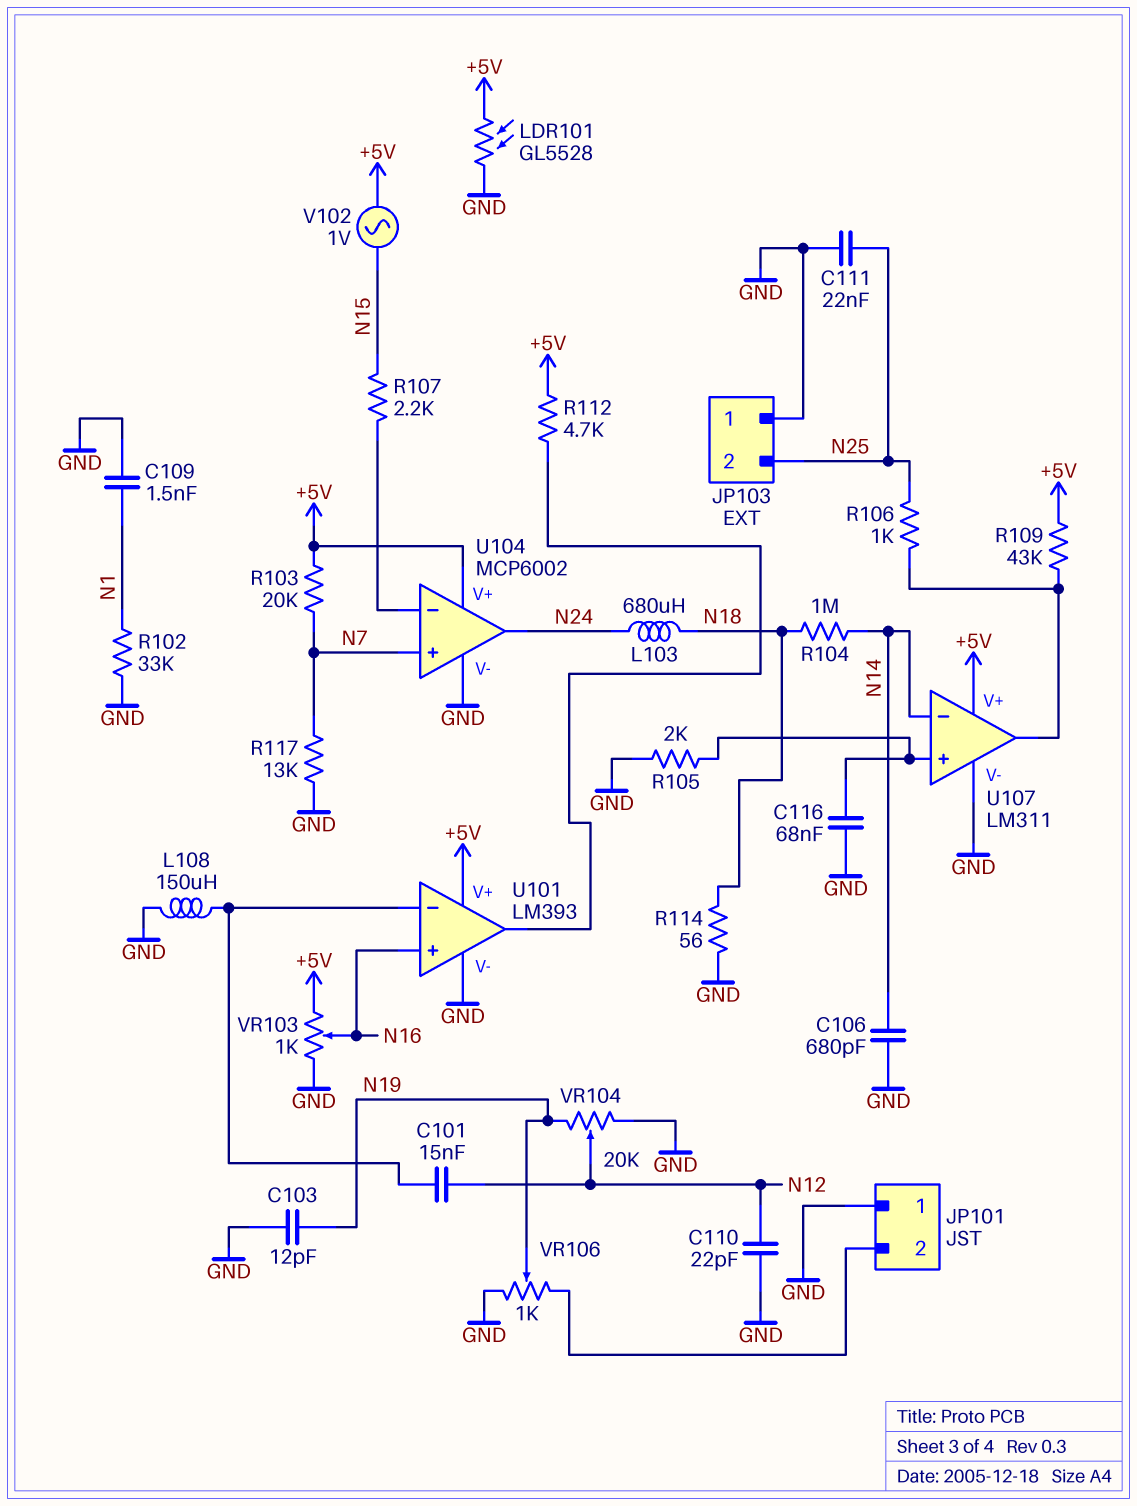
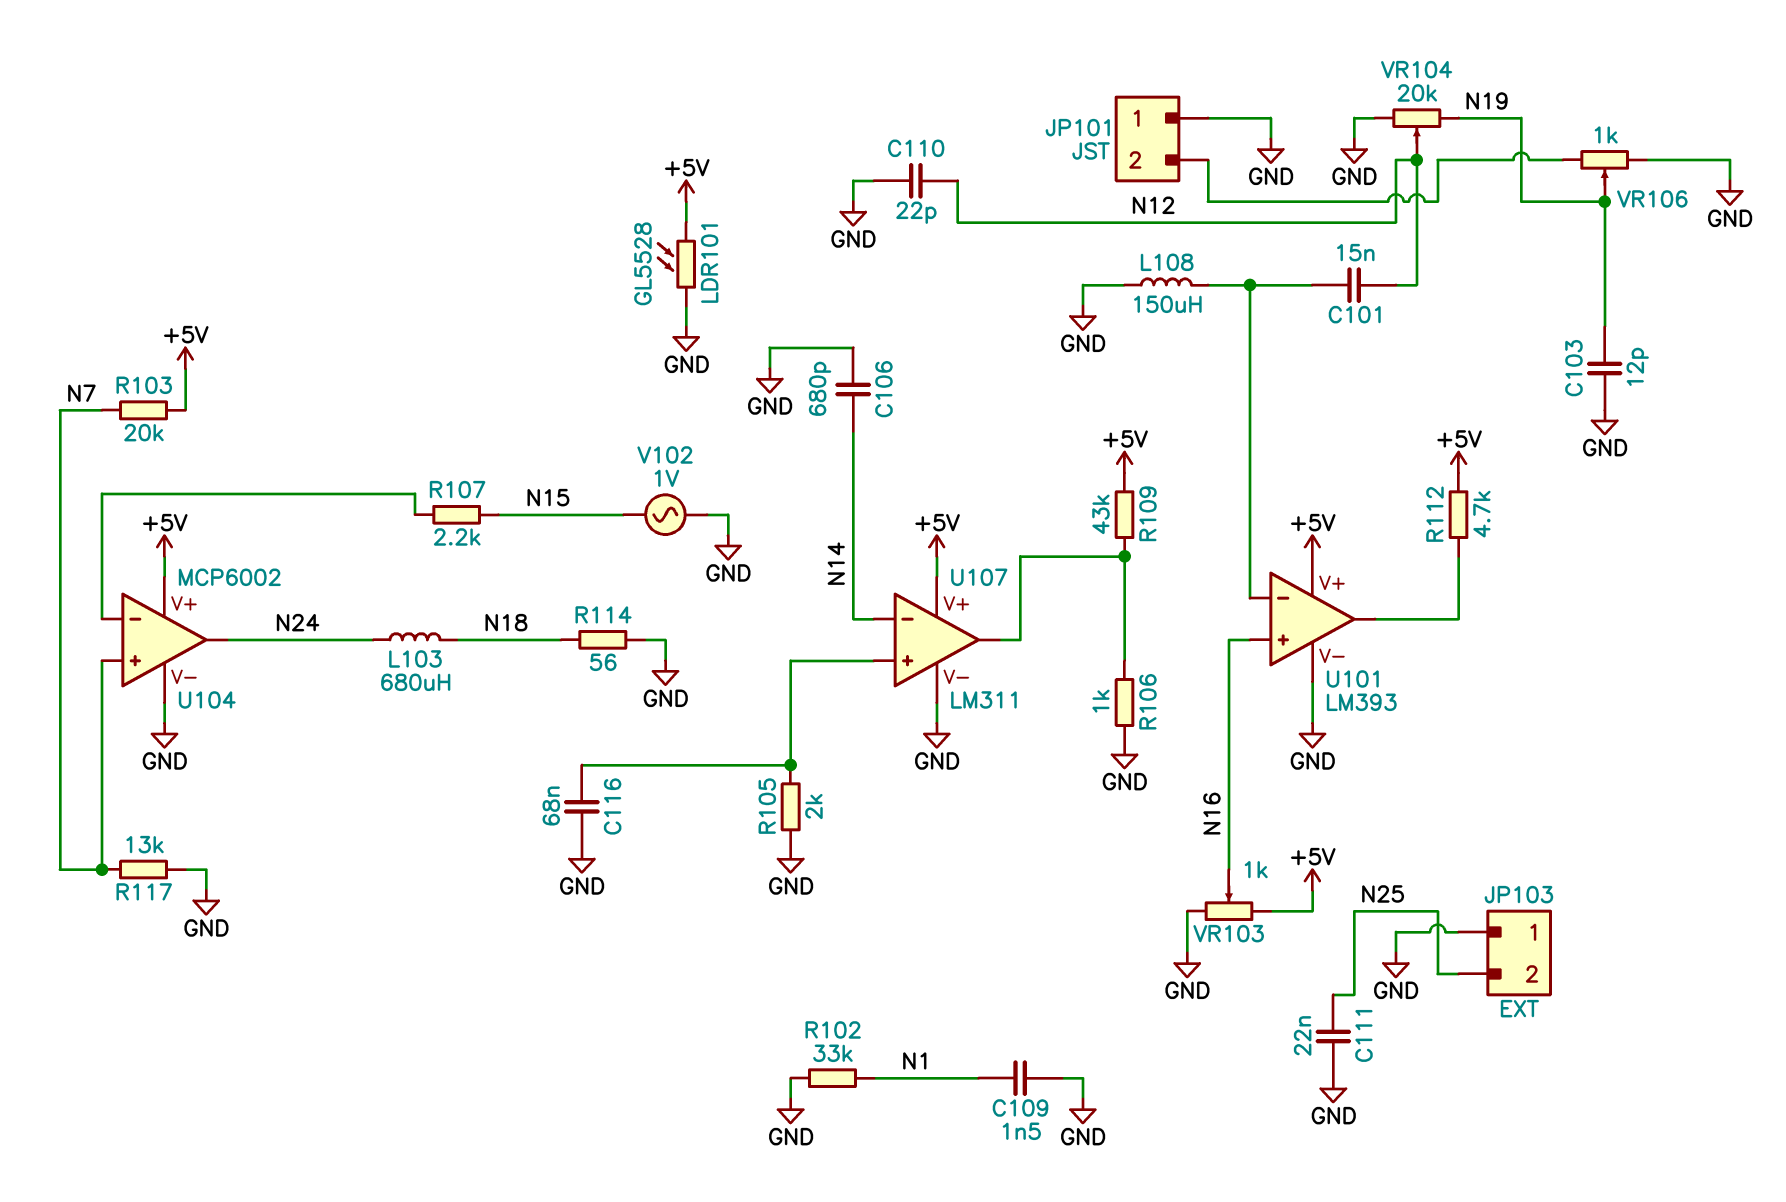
R104: 1M (N14, N18) -> none
R106: 1k (N25, U107/out) -> 1k (GND, U107/out)
V102: AC 1V (+5V, N15) -> AC 1V (GND, N15)

